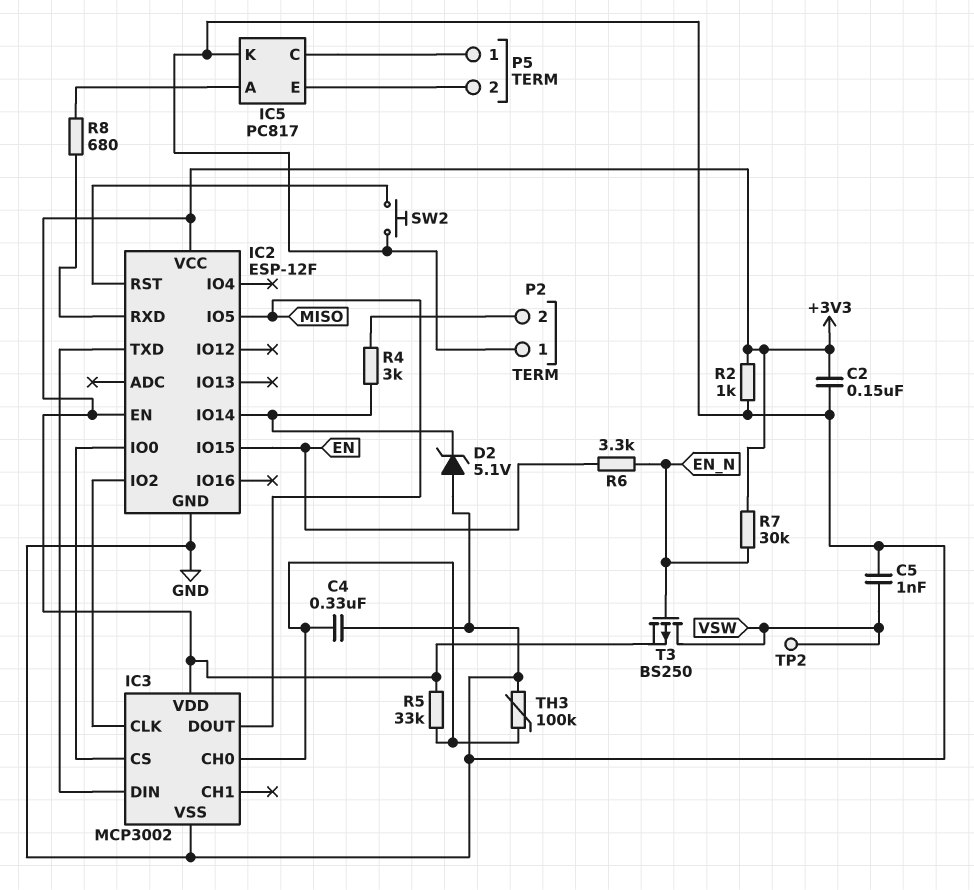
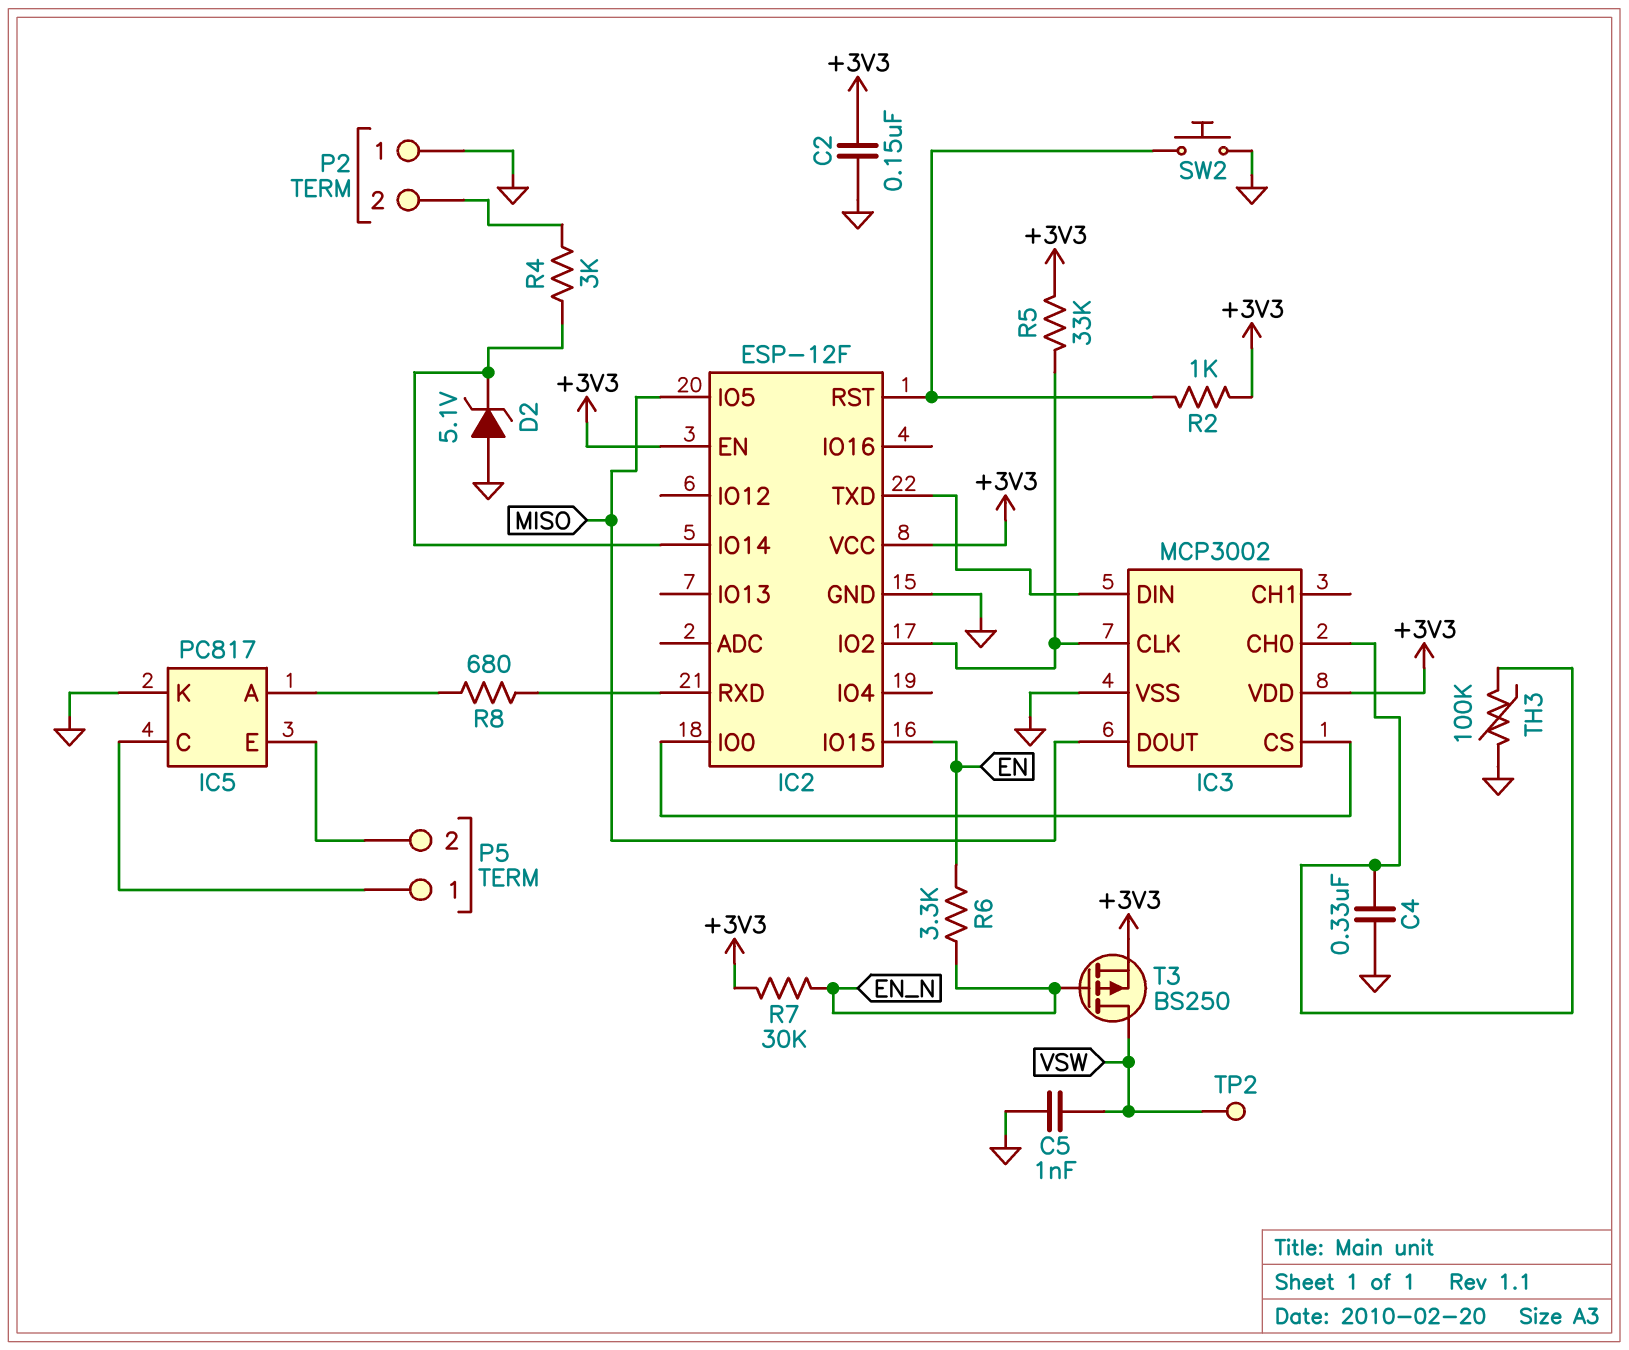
R2: 1k (+3V3, GND) -> 1k (+3V3, IC2/RST)
R5: 33k (+3V3, IC3/CH0) -> 33k (+3V3, IC2/IO2)

